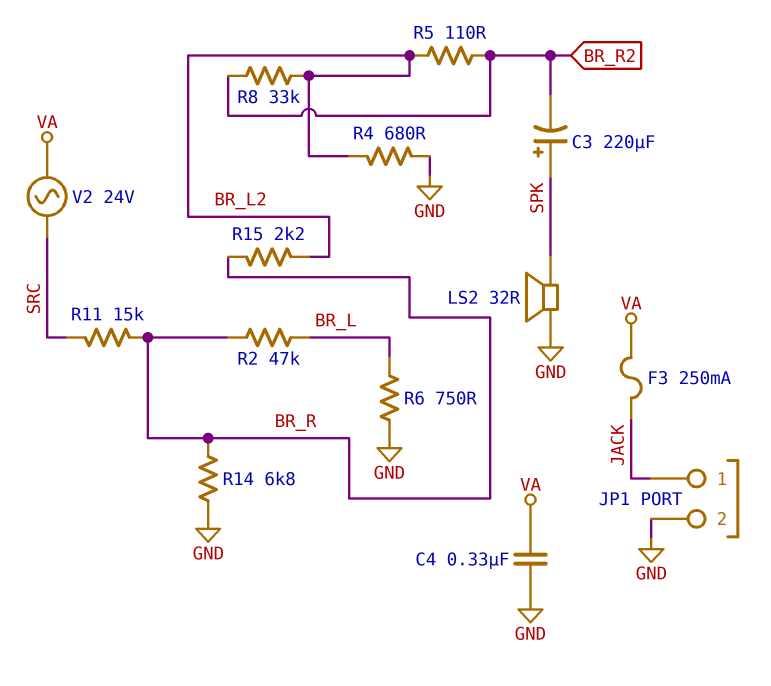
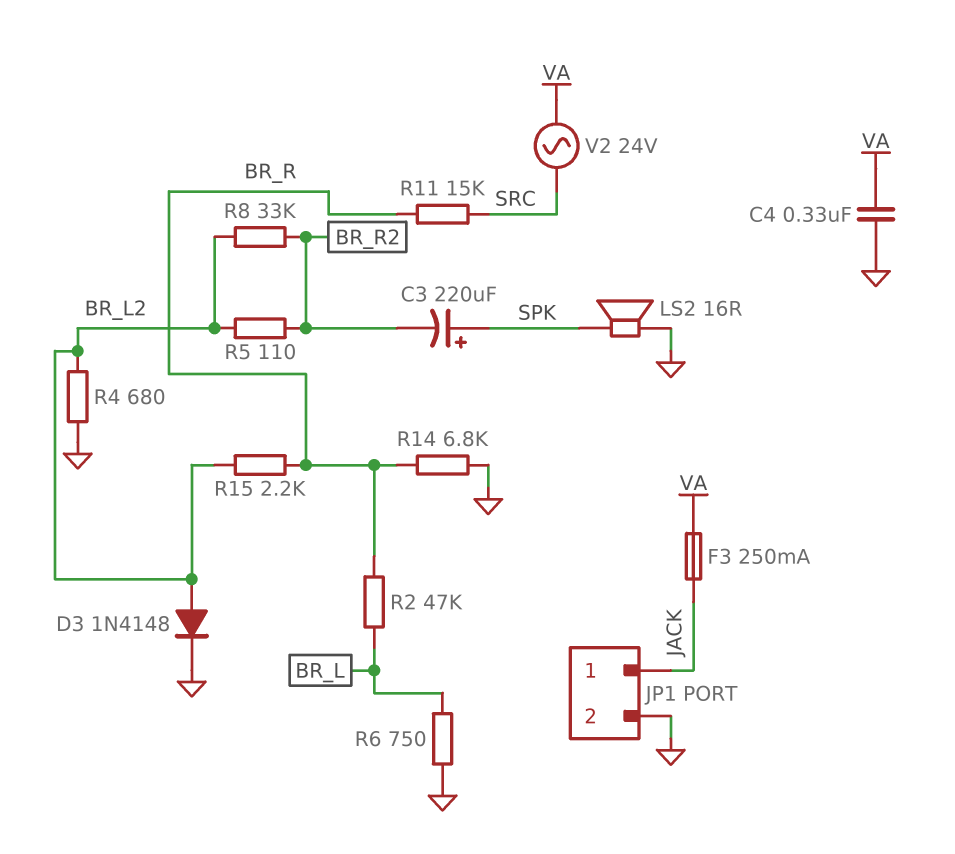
D3: none -> diode 1N4148 (A BR_L2, K GND)
LS2: speaker 32R (GND, SPK) -> speaker 16R (GND, SPK)

